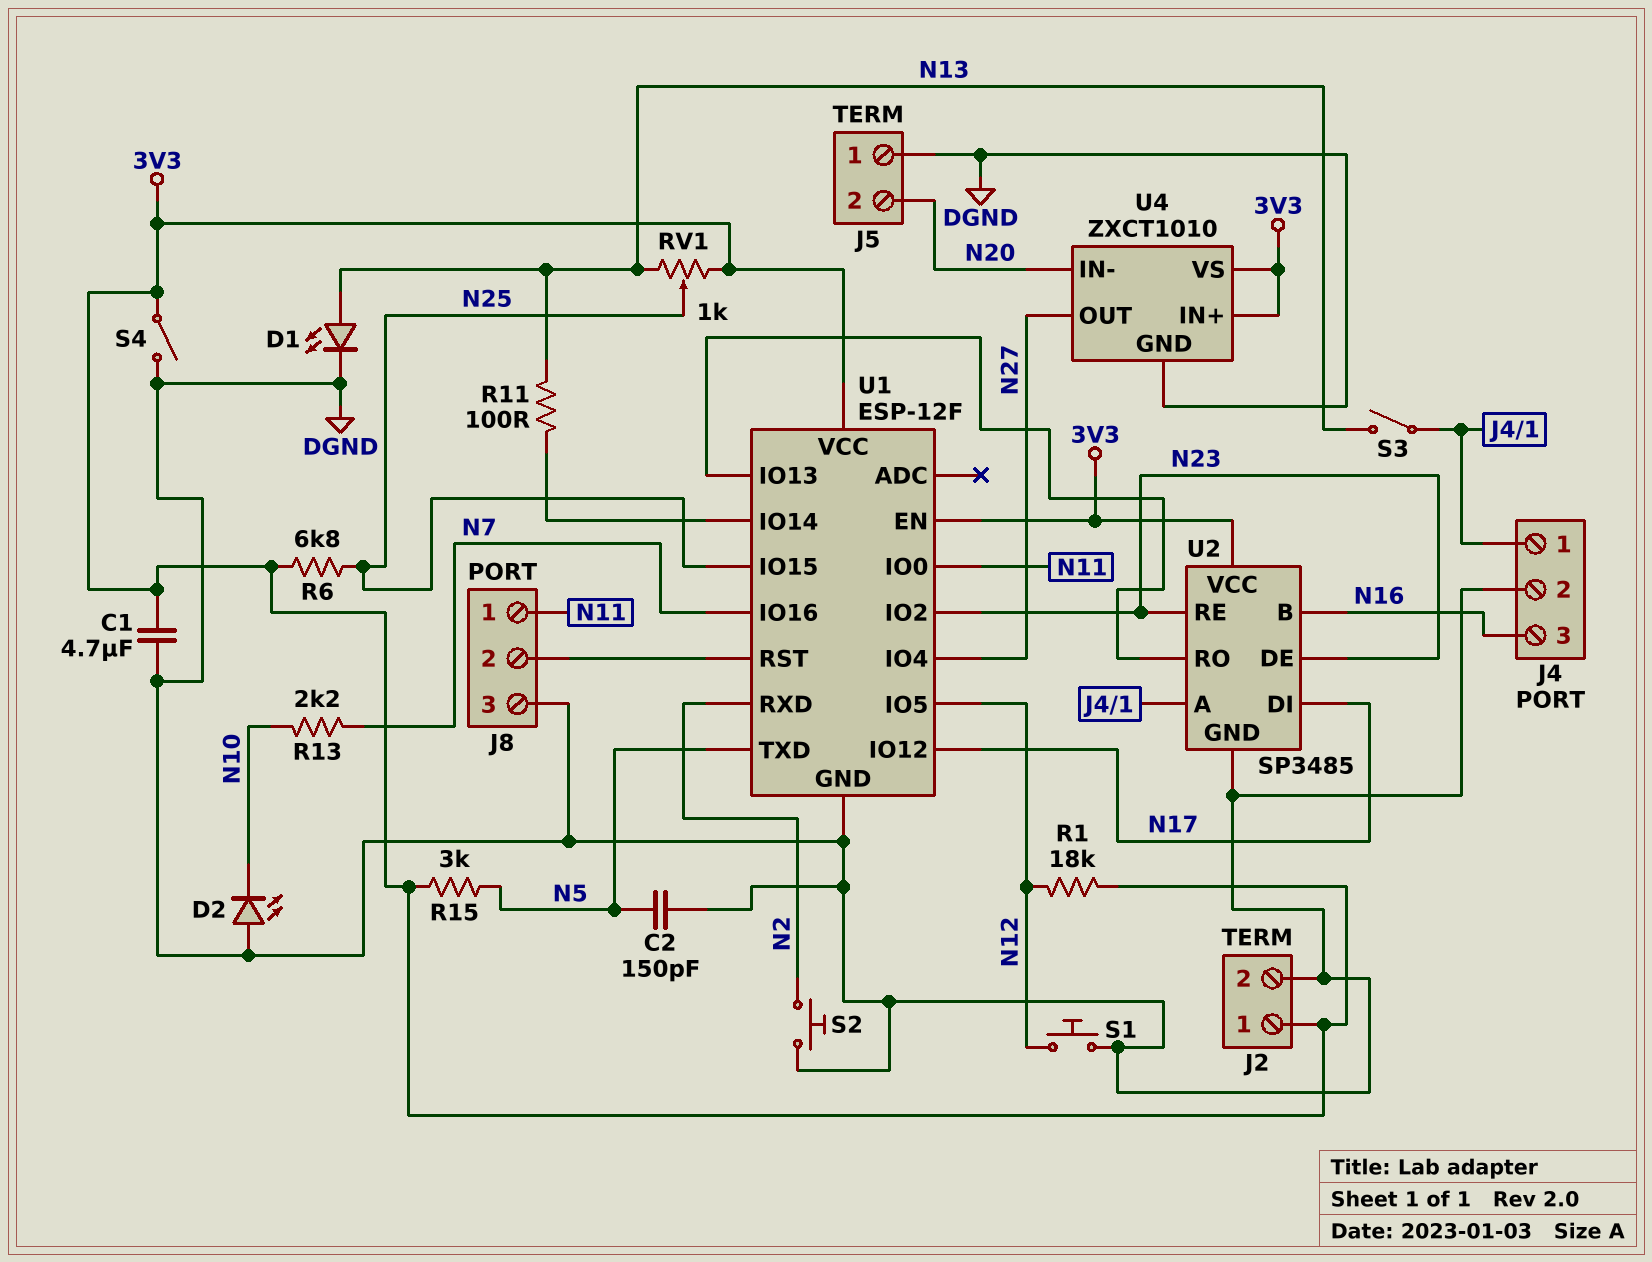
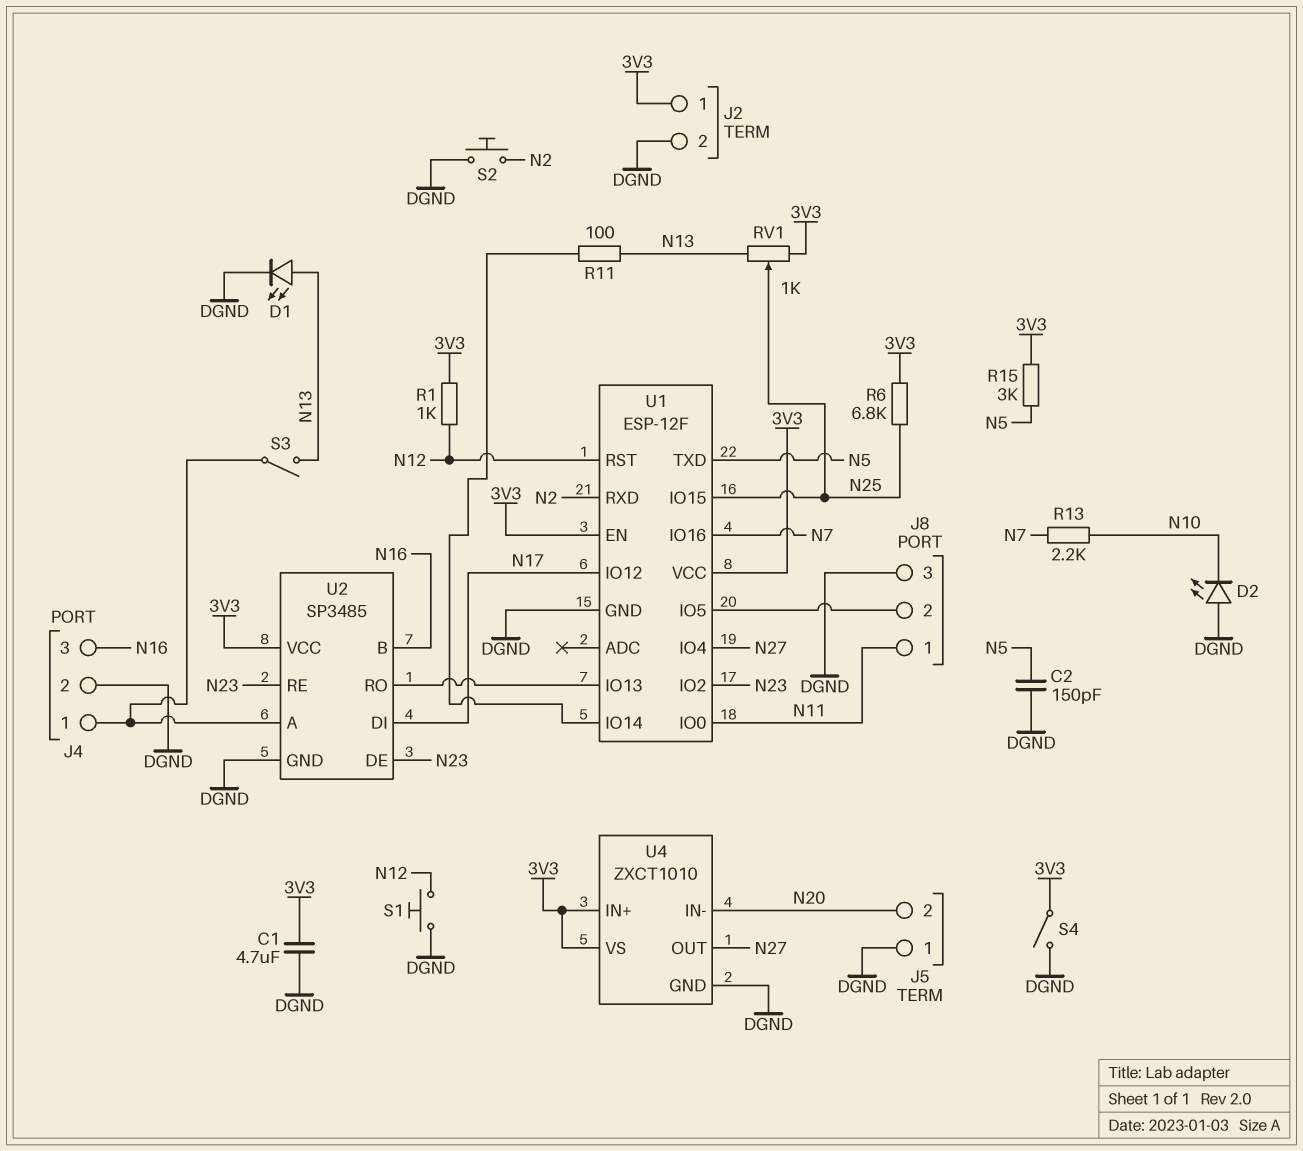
R1: 18k (3V3, N12) -> 1k (3V3, N12)
U1 pin IO5: N12 -> J8/2
U1 pin RST: J8/2 -> N12

